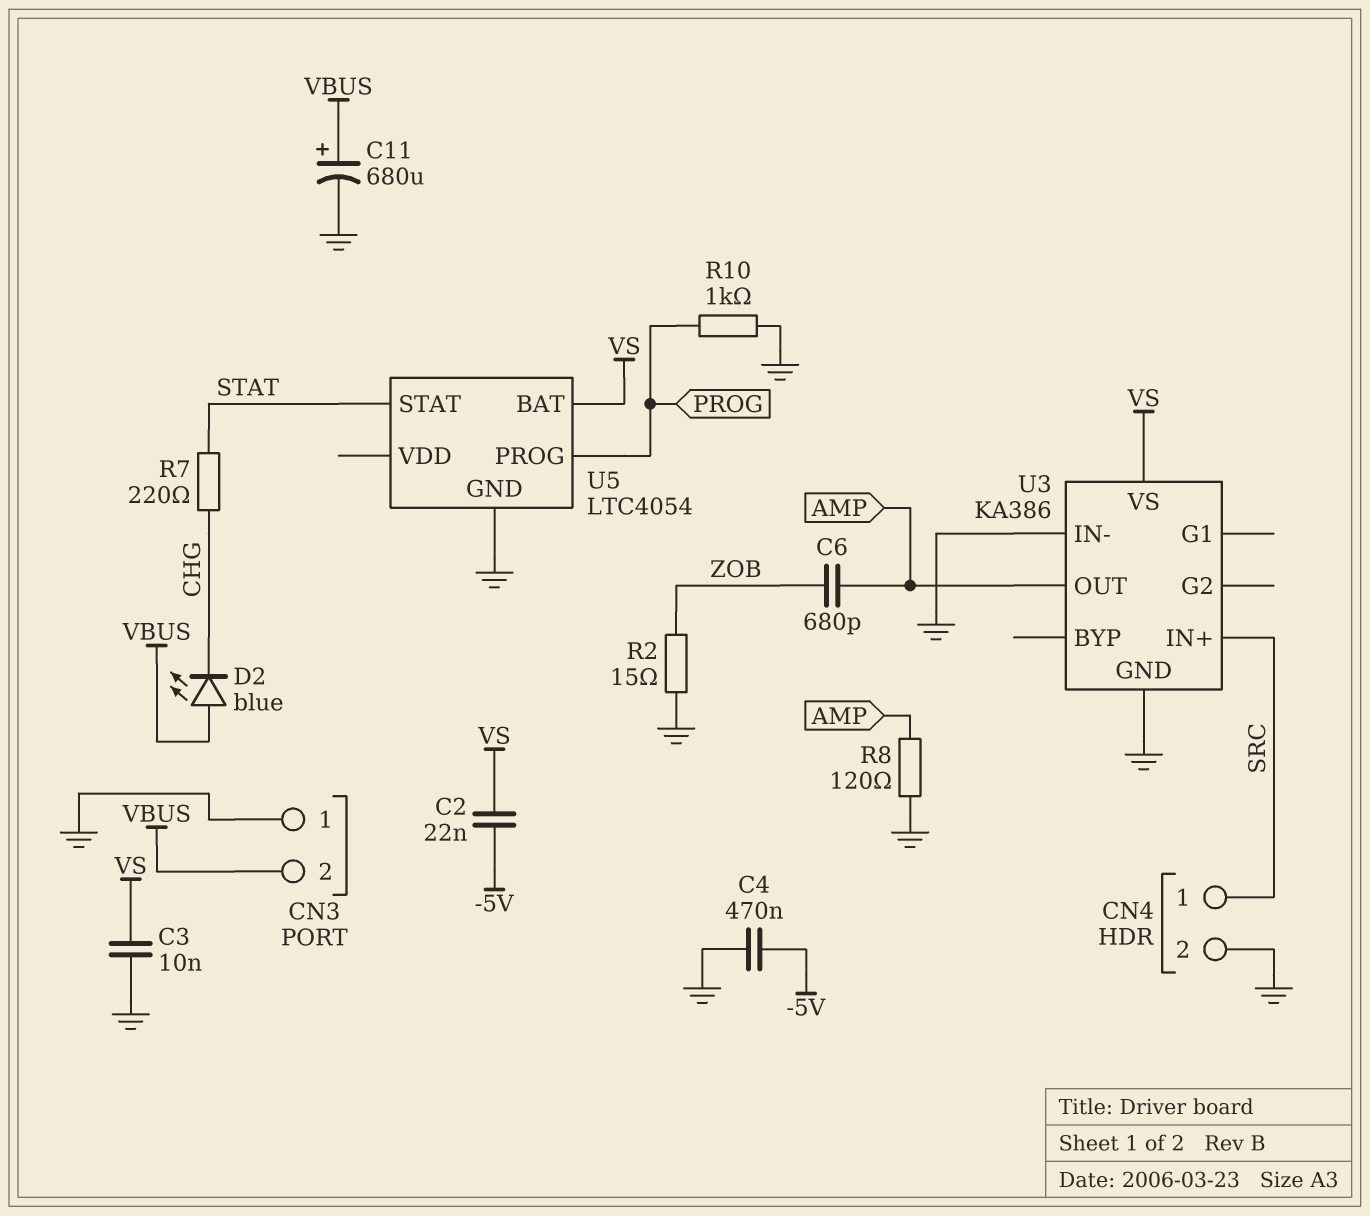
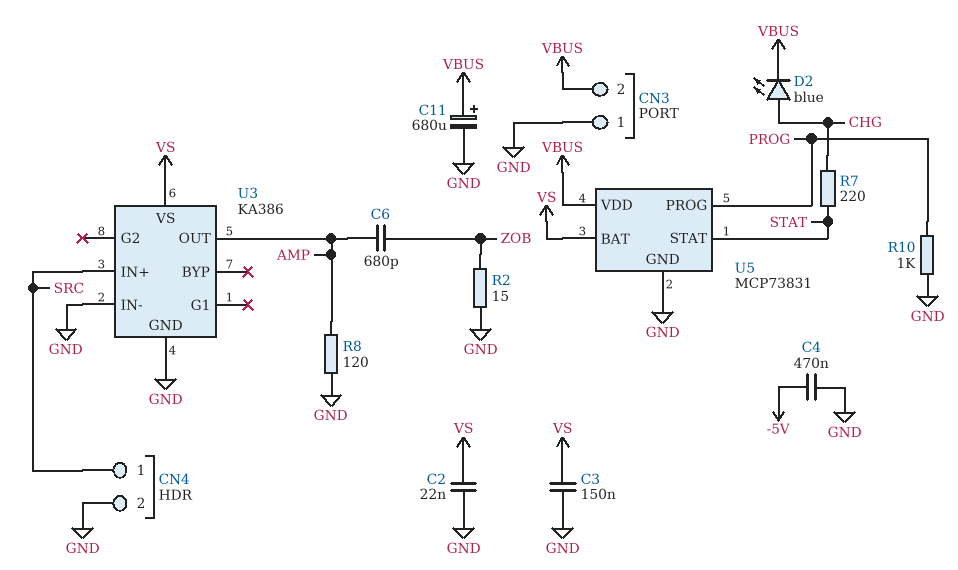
C2: 22nF (-5V, VS) -> 22nF (GND, VS)
C3: 10nF (GND, VS) -> 150nF (GND, VS)
D2: LED blue (A VBUS, K CHG) -> LED blue (A CHG, K VBUS)
U5: LTC4054 -> MCP73831
U5 pin VDD: none -> VBUS

